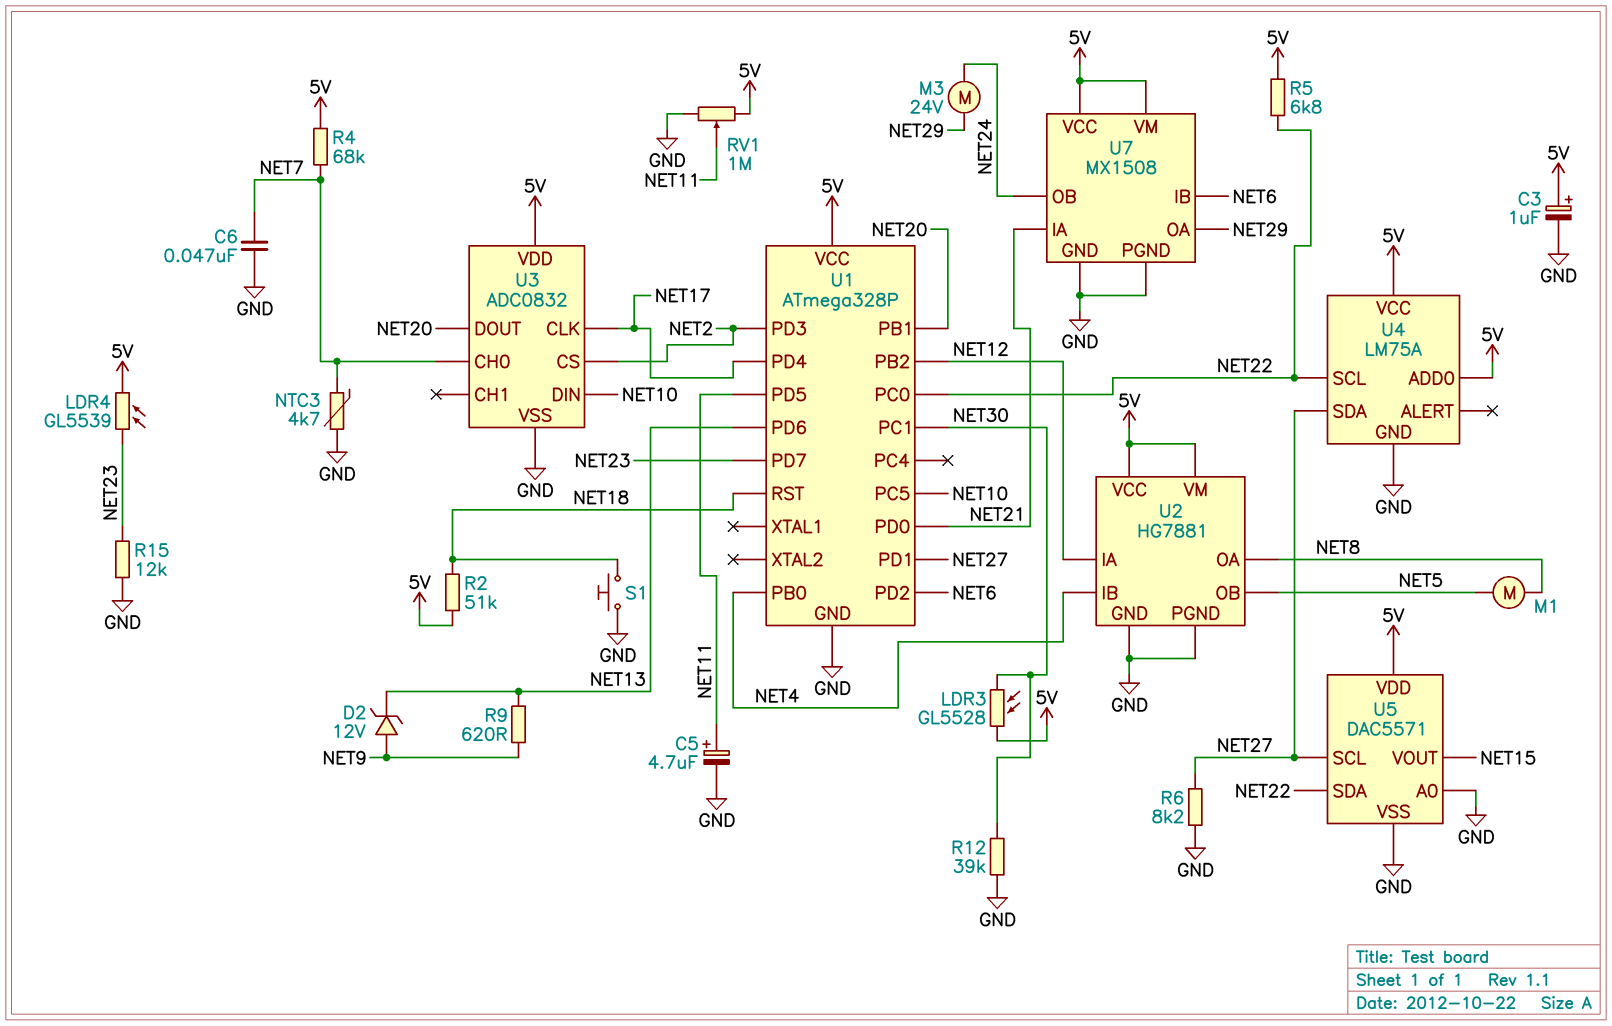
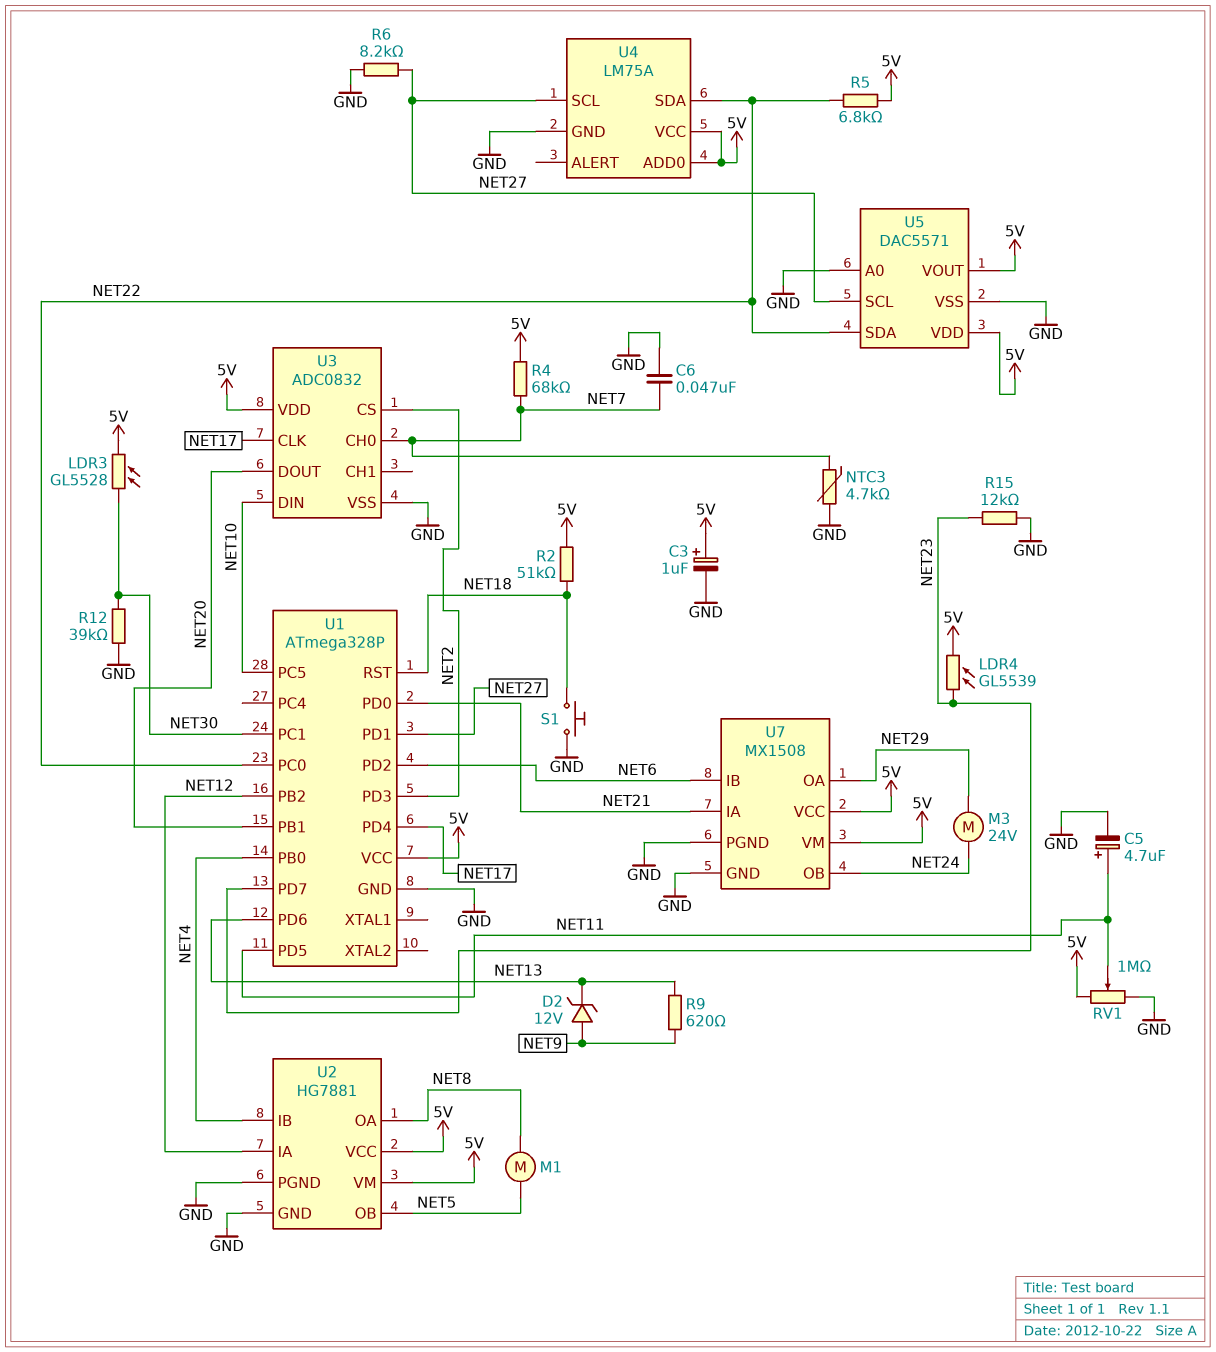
U4 pin SCL: NET22 -> NET27
U4 pin SDA: NET27 -> NET22
U5 pin VOUT: NET15 -> 5V

